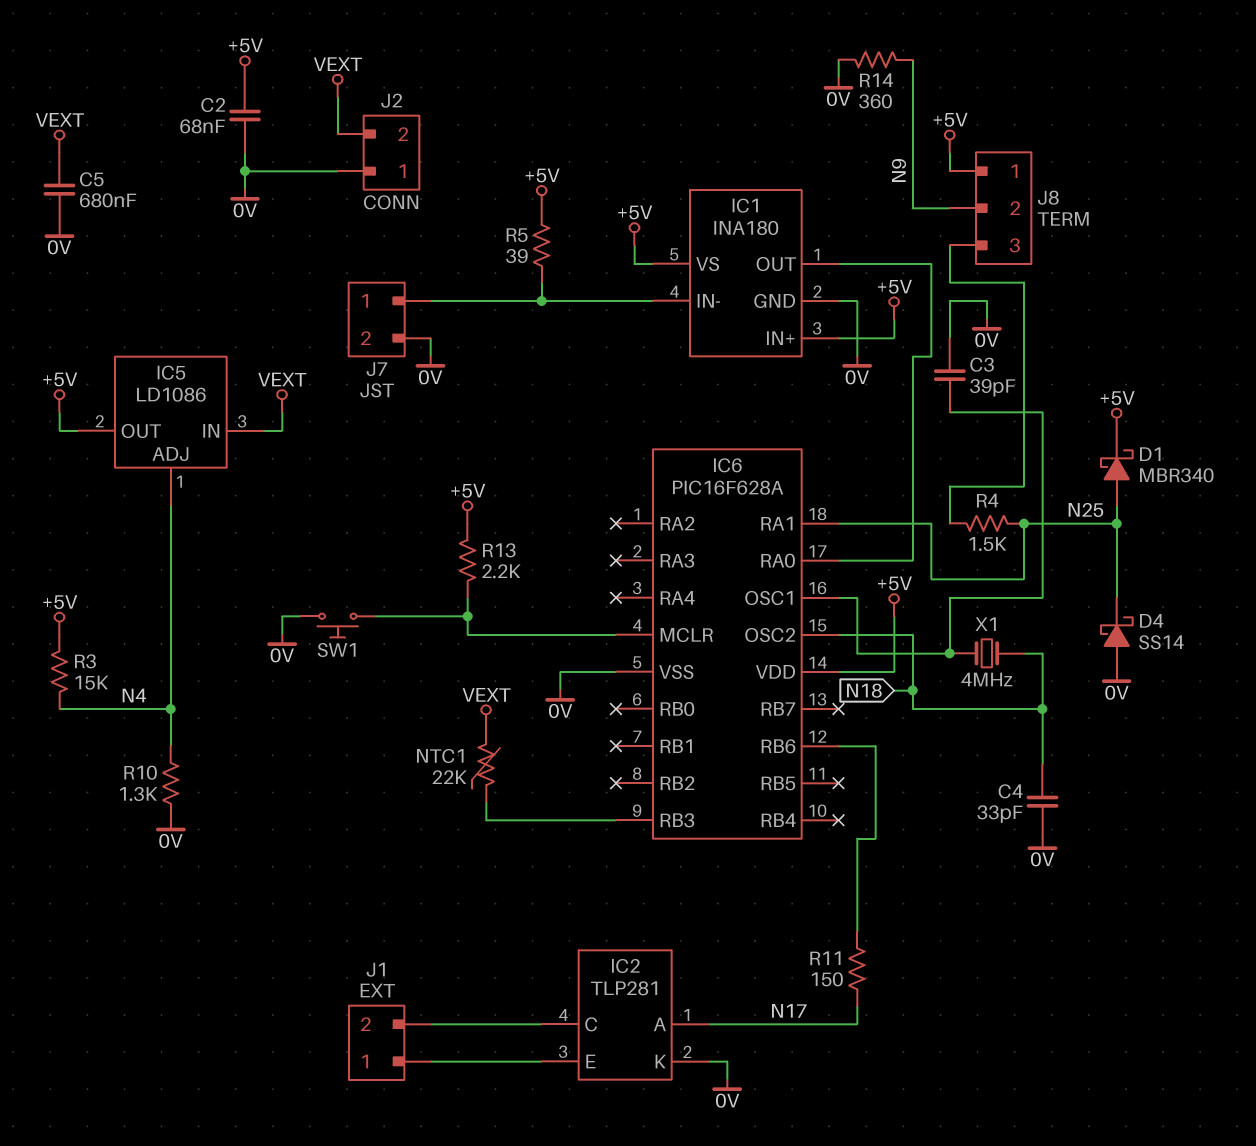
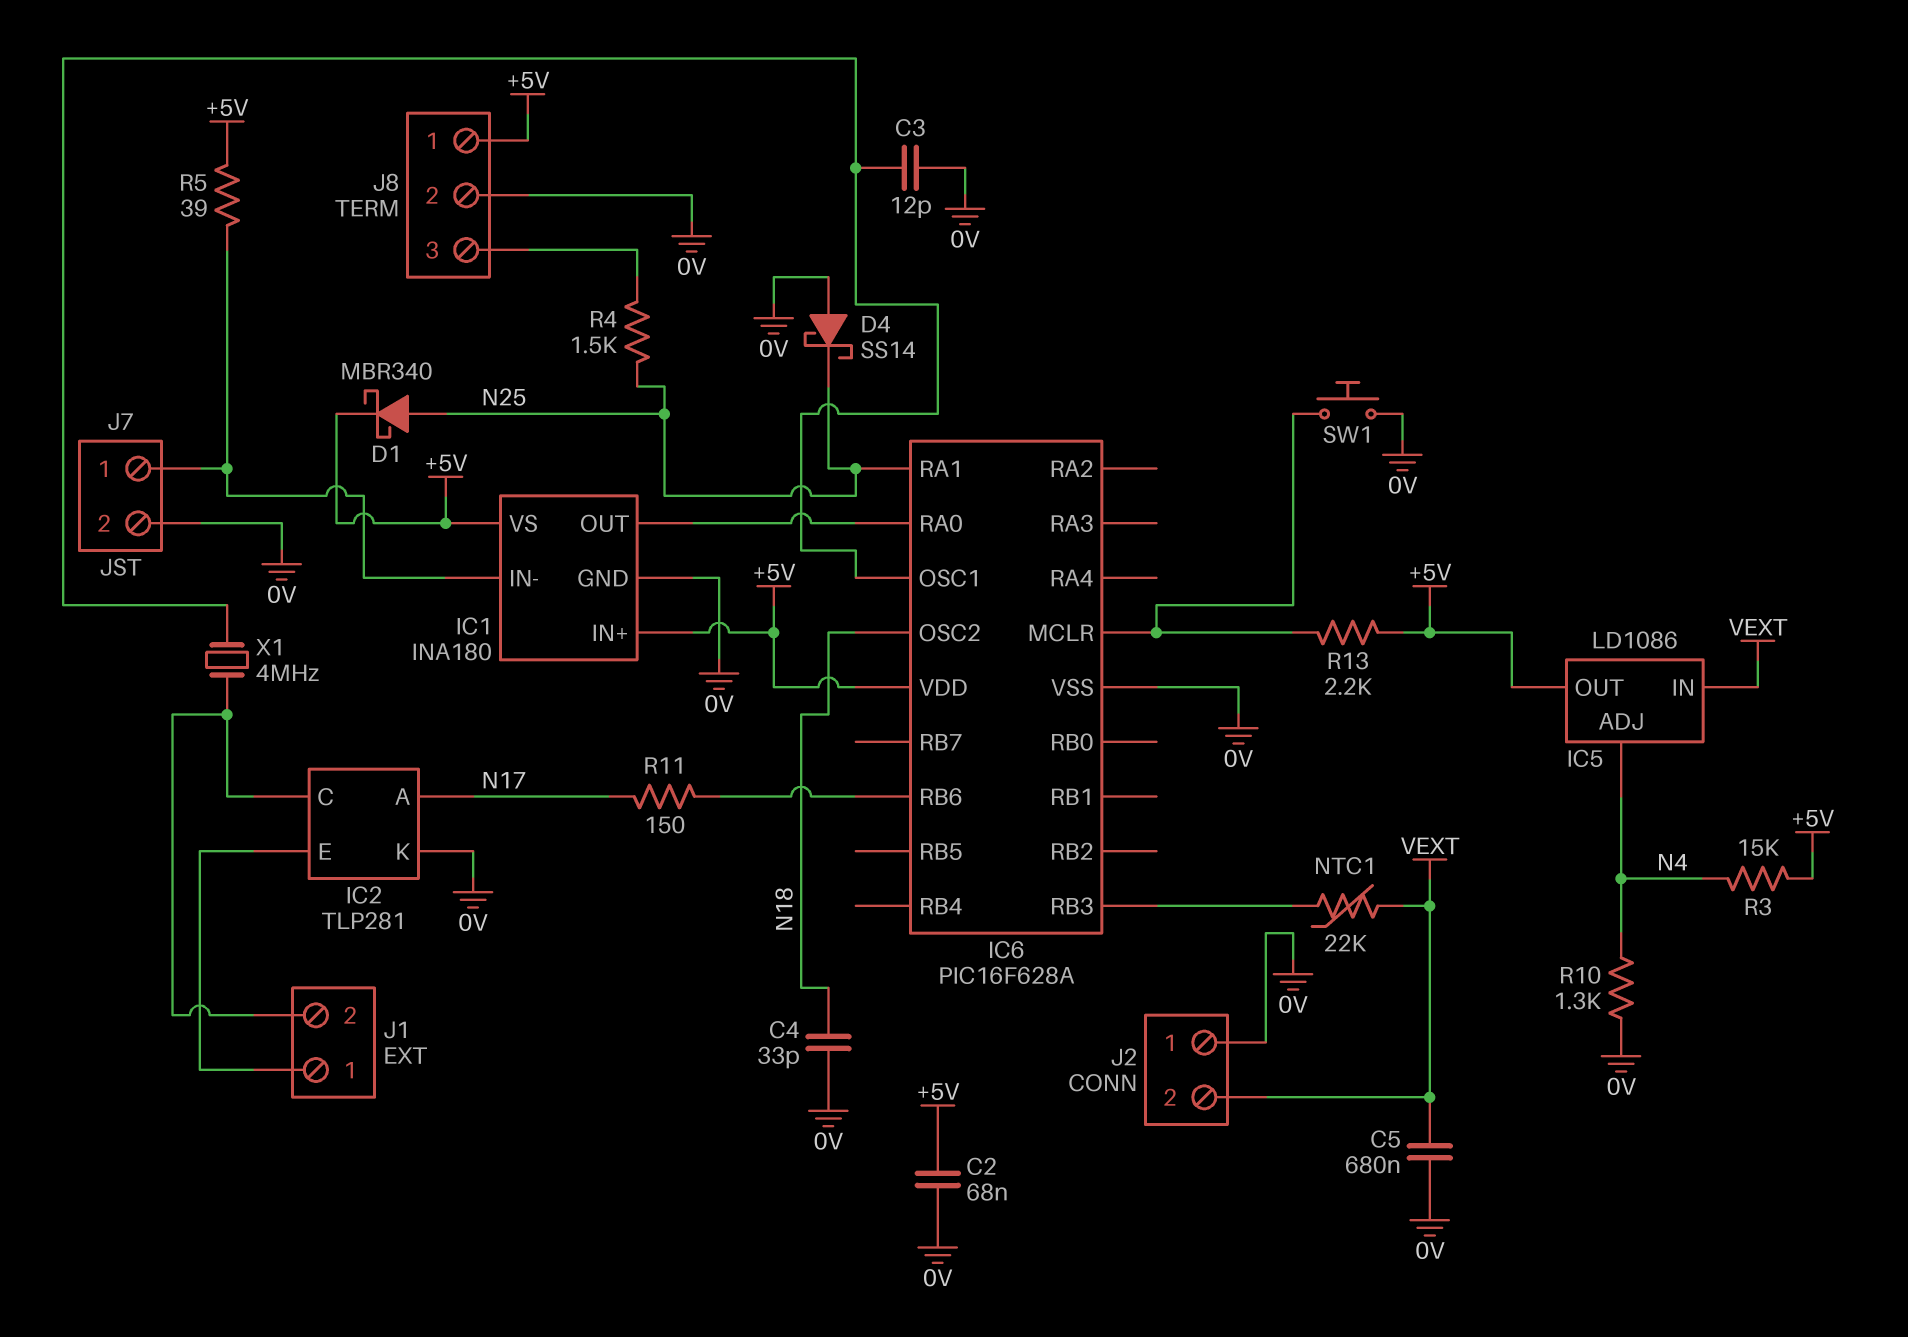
C3: 39pF (0V, IC6/OSC1) -> 12pF (0V, IC6/OSC1)
J8 pin 2: N9 -> 0V
R14: 360 (0V, N9) -> none
X1: 4MHz (IC6/OSC1, N18) -> 4MHz (IC2/C, IC6/OSC1)

